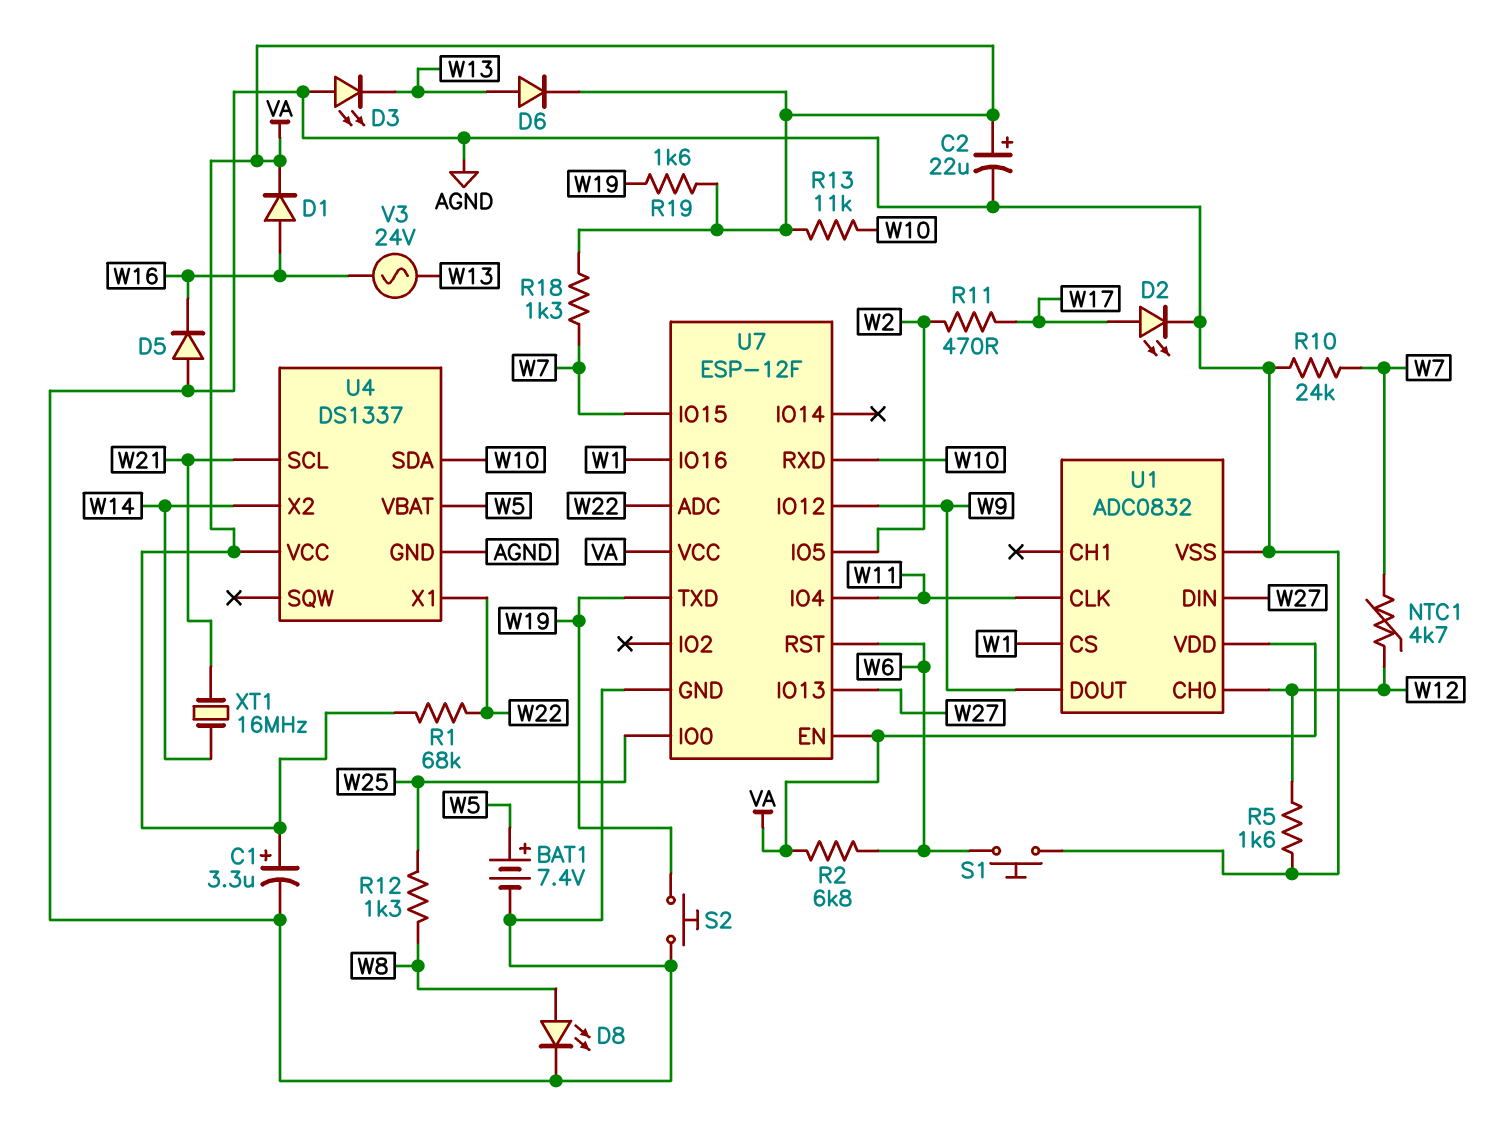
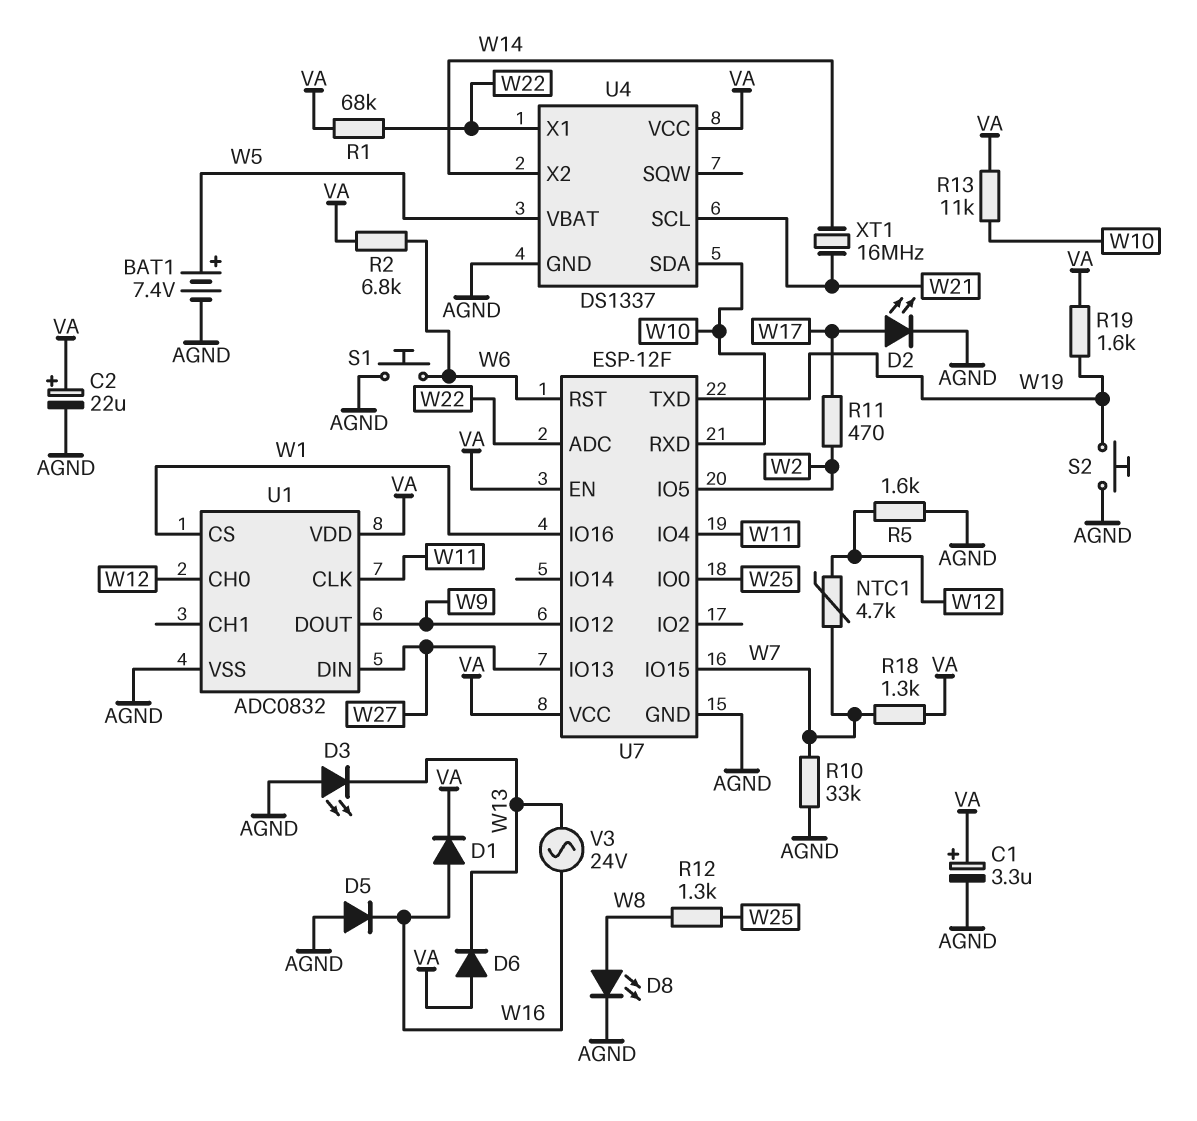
D6: diode (A W13, K VA) -> diode (A VA, K W13)
R10: 24k (AGND, W7) -> 33k (AGND, W7)

